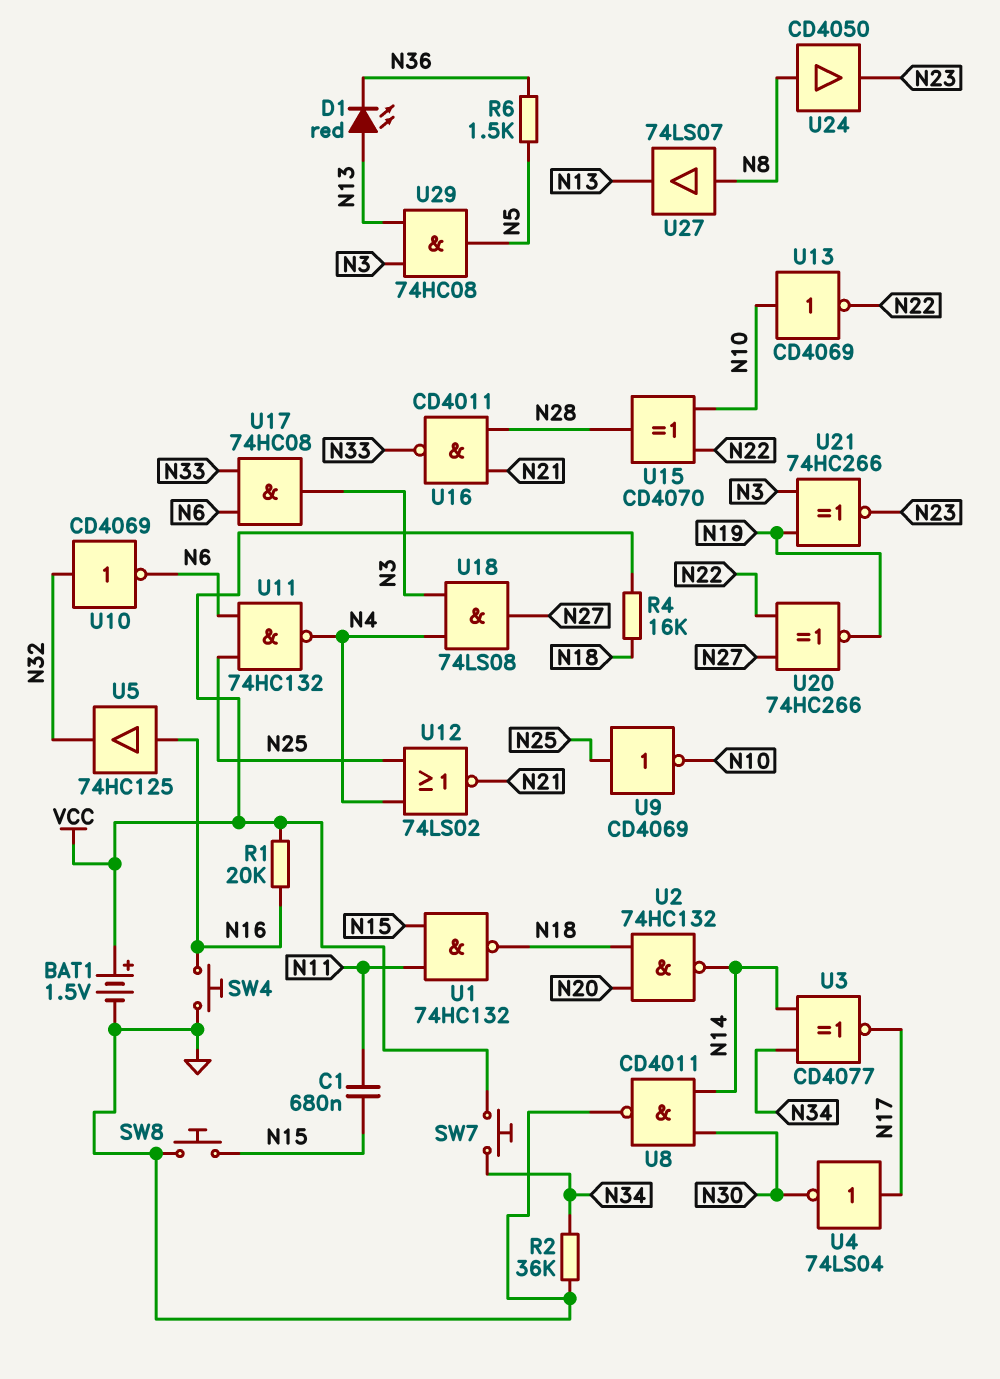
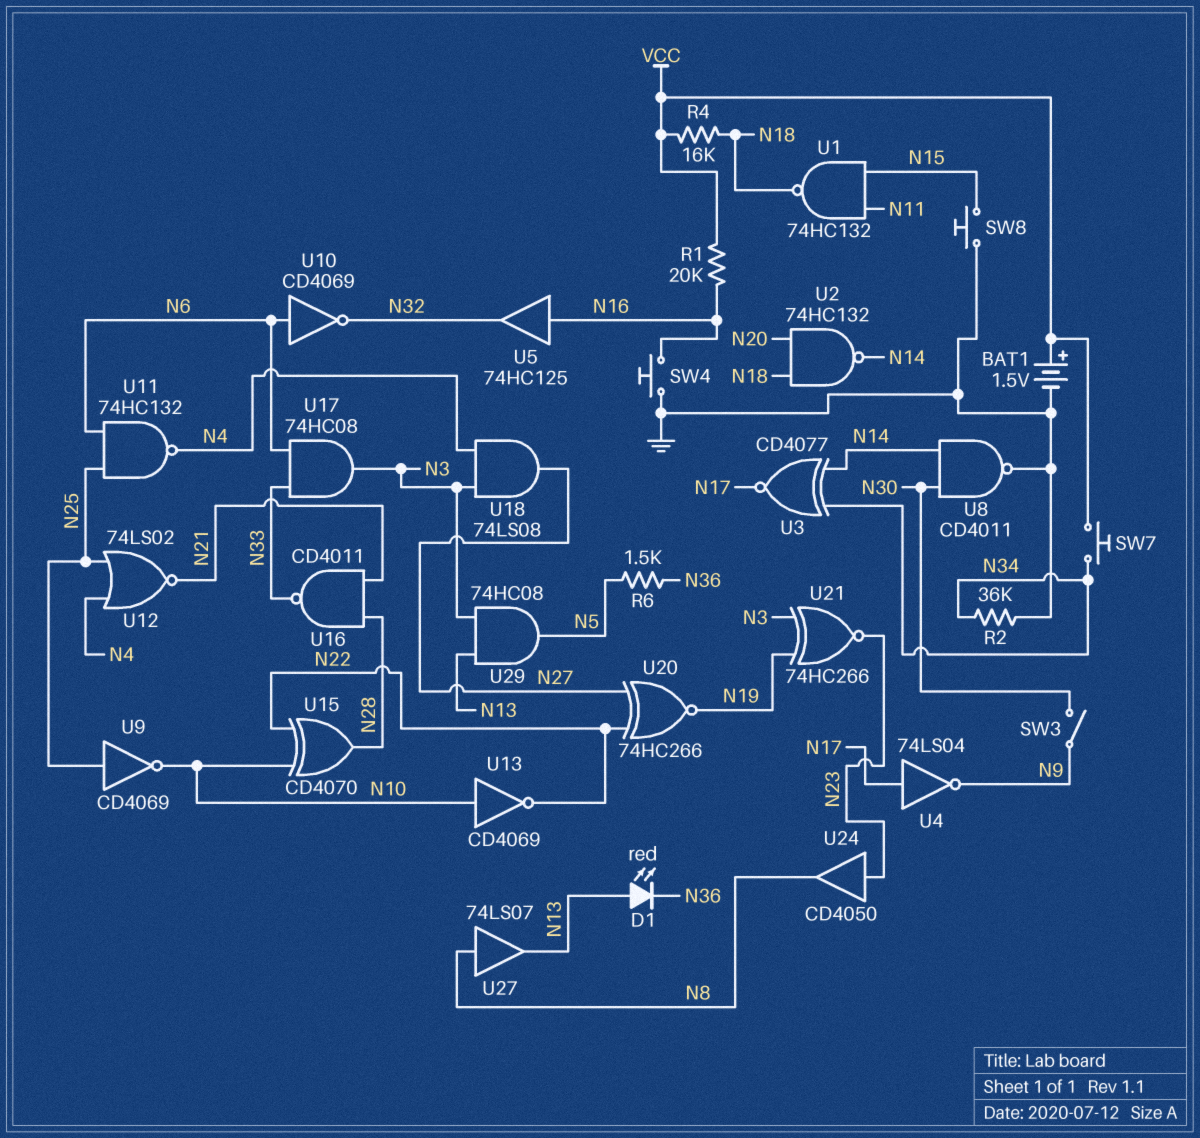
C1: 680nF (N11, N15) -> none
SW3: none -> switch (N9, N30)
U4: NOT 74LS04 (in N17, out N30) -> NOT 74LS04 (in N17, out N9)
U10: NOT CD4069 (in N32, out N6) -> NOT CD4069 (in N6, out N32)
U24: buffer CD4050 (in N8, out N23) -> buffer CD4050 (in N23, out N8)

